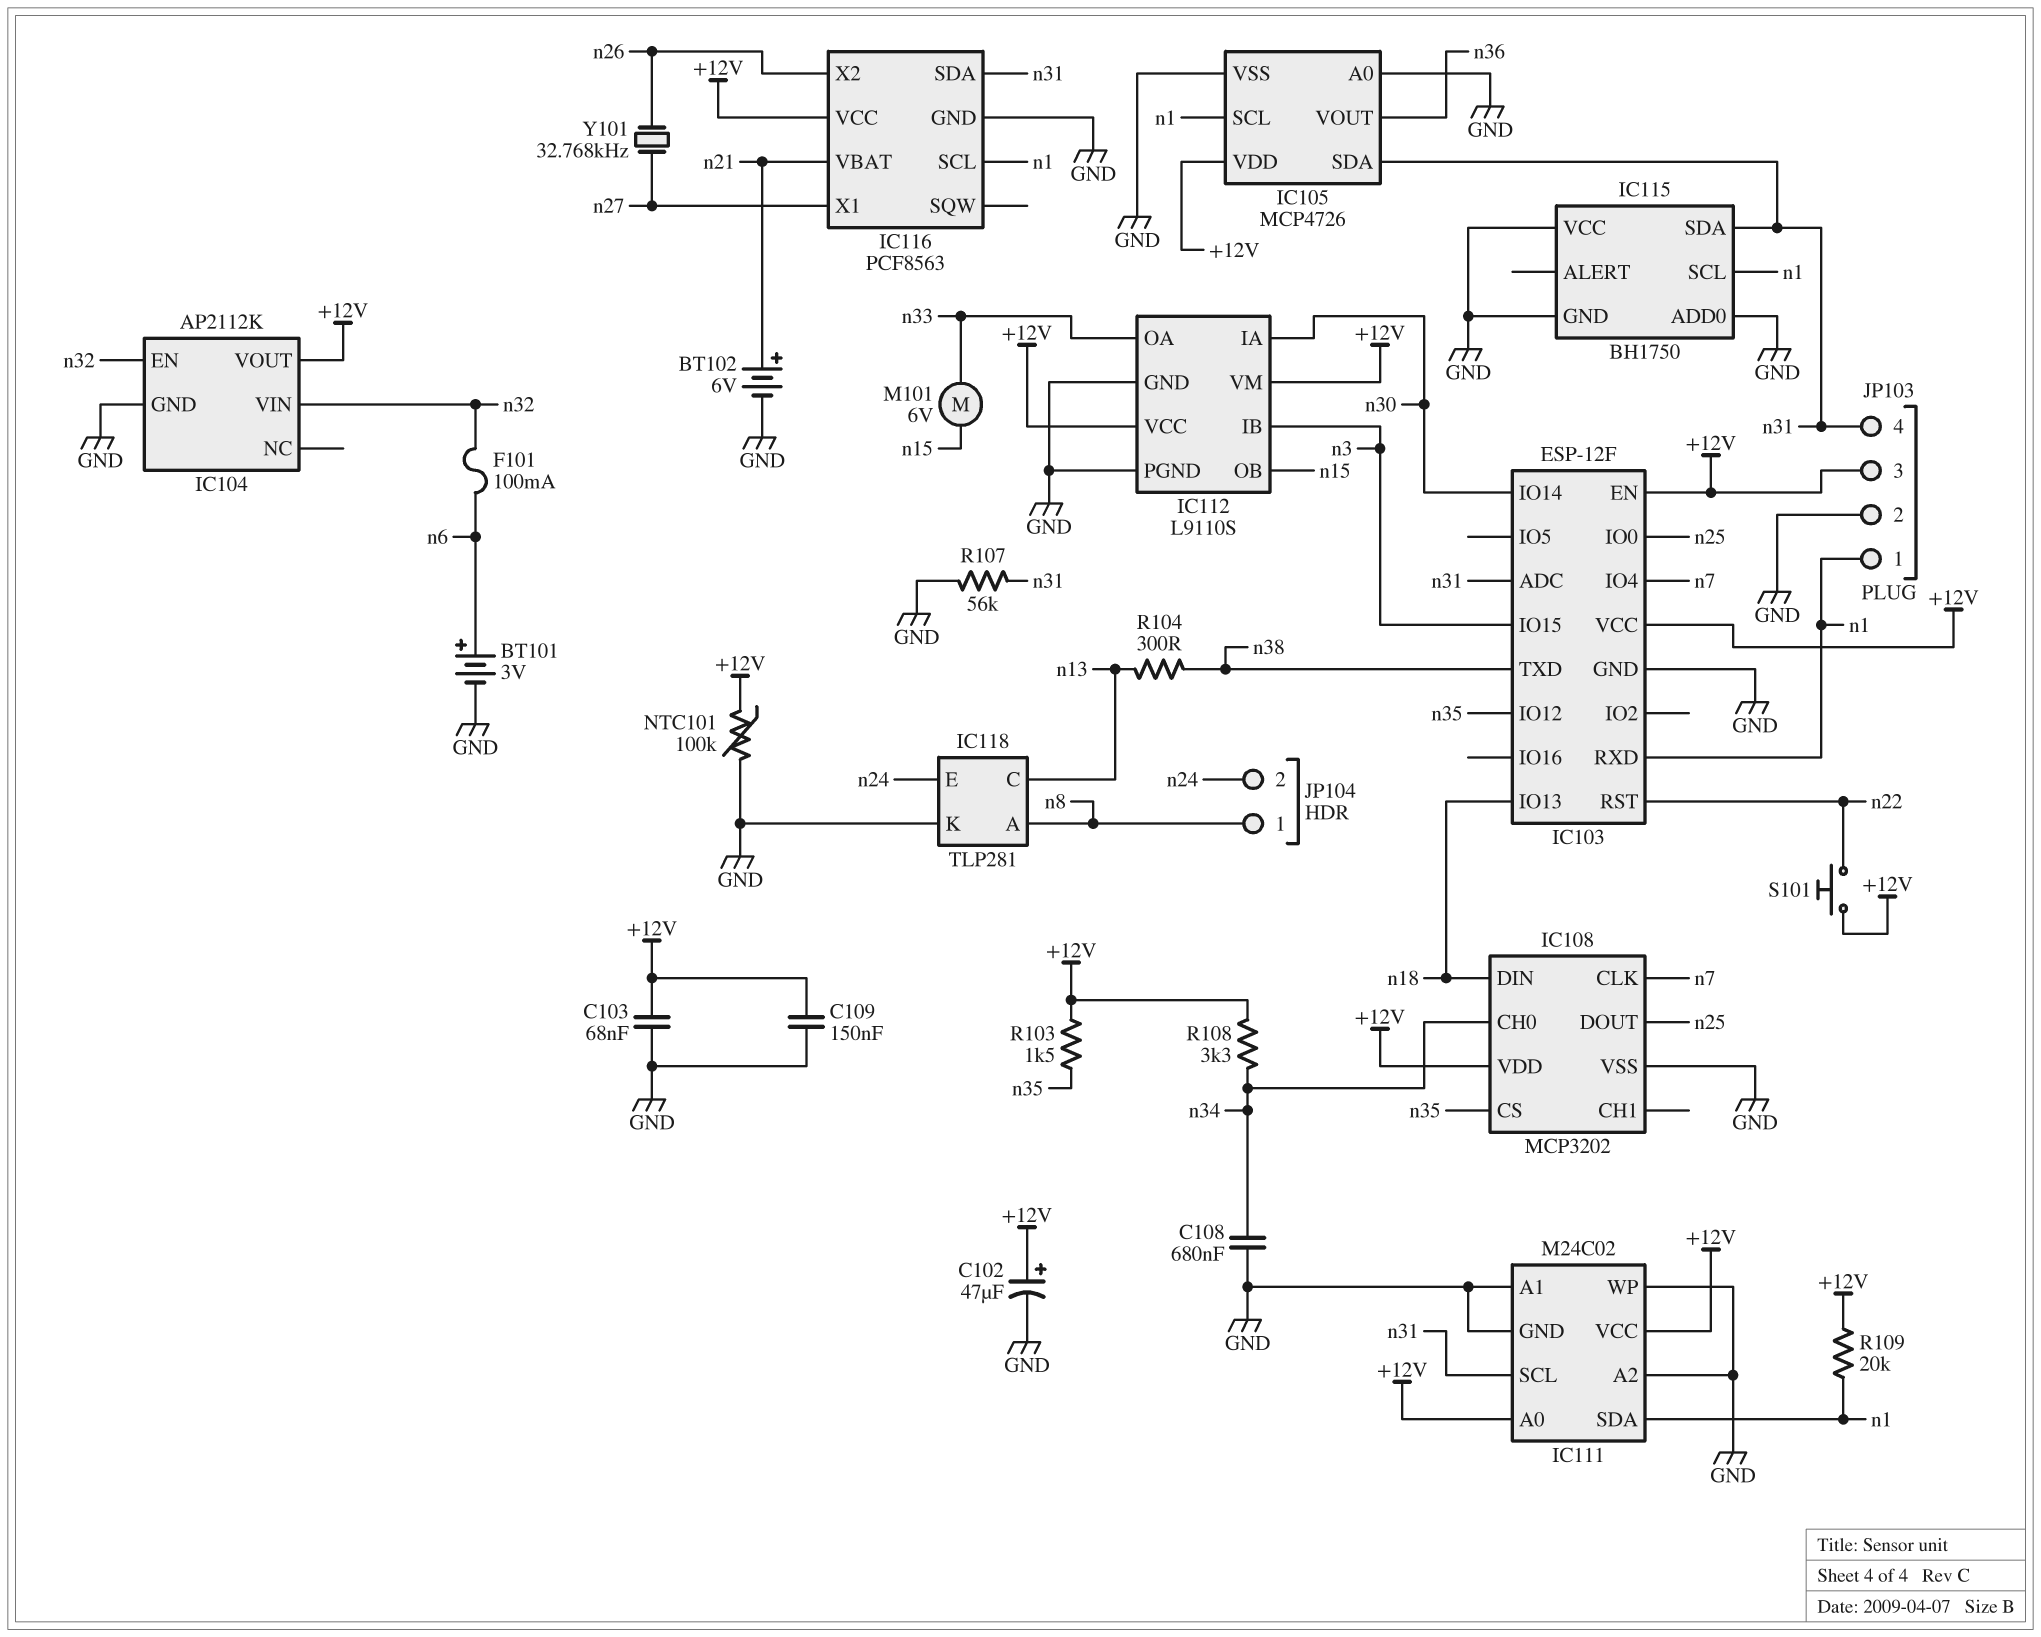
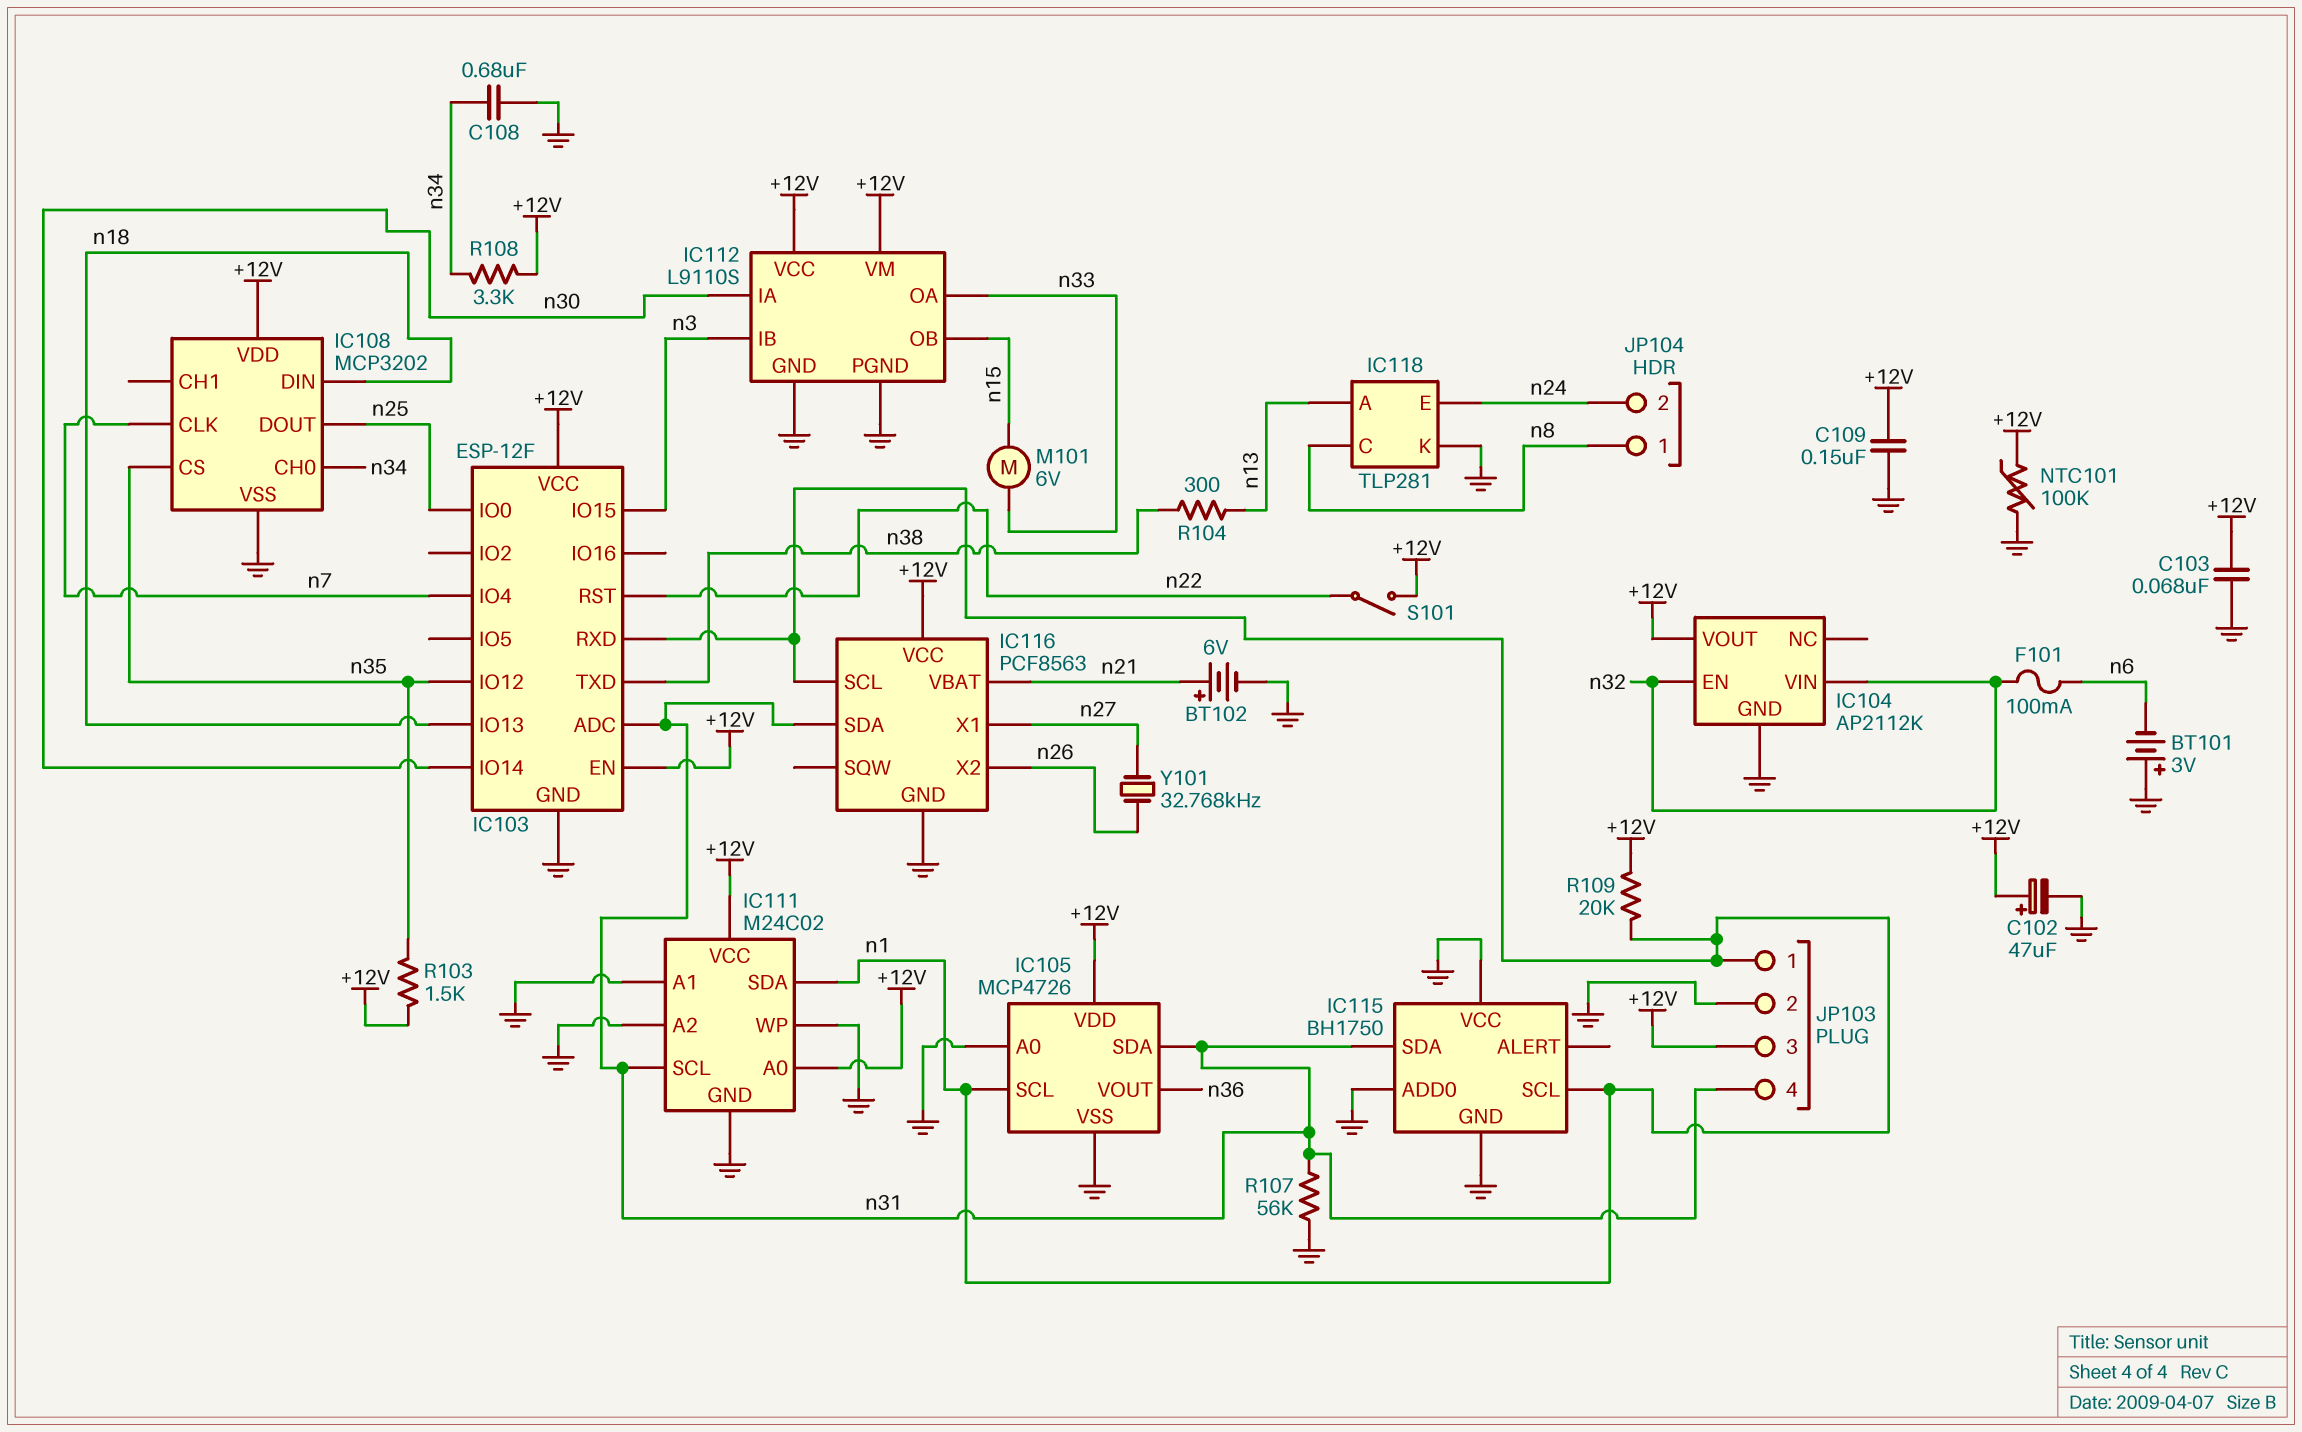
BT101: 3V (plus n6, minus GND) -> 3V (plus GND, minus n6)
IC118 pin A: n8 -> n13
IC118 pin C: n13 -> n8
S101: button (+12V, n22) -> switch (+12V, n22)

